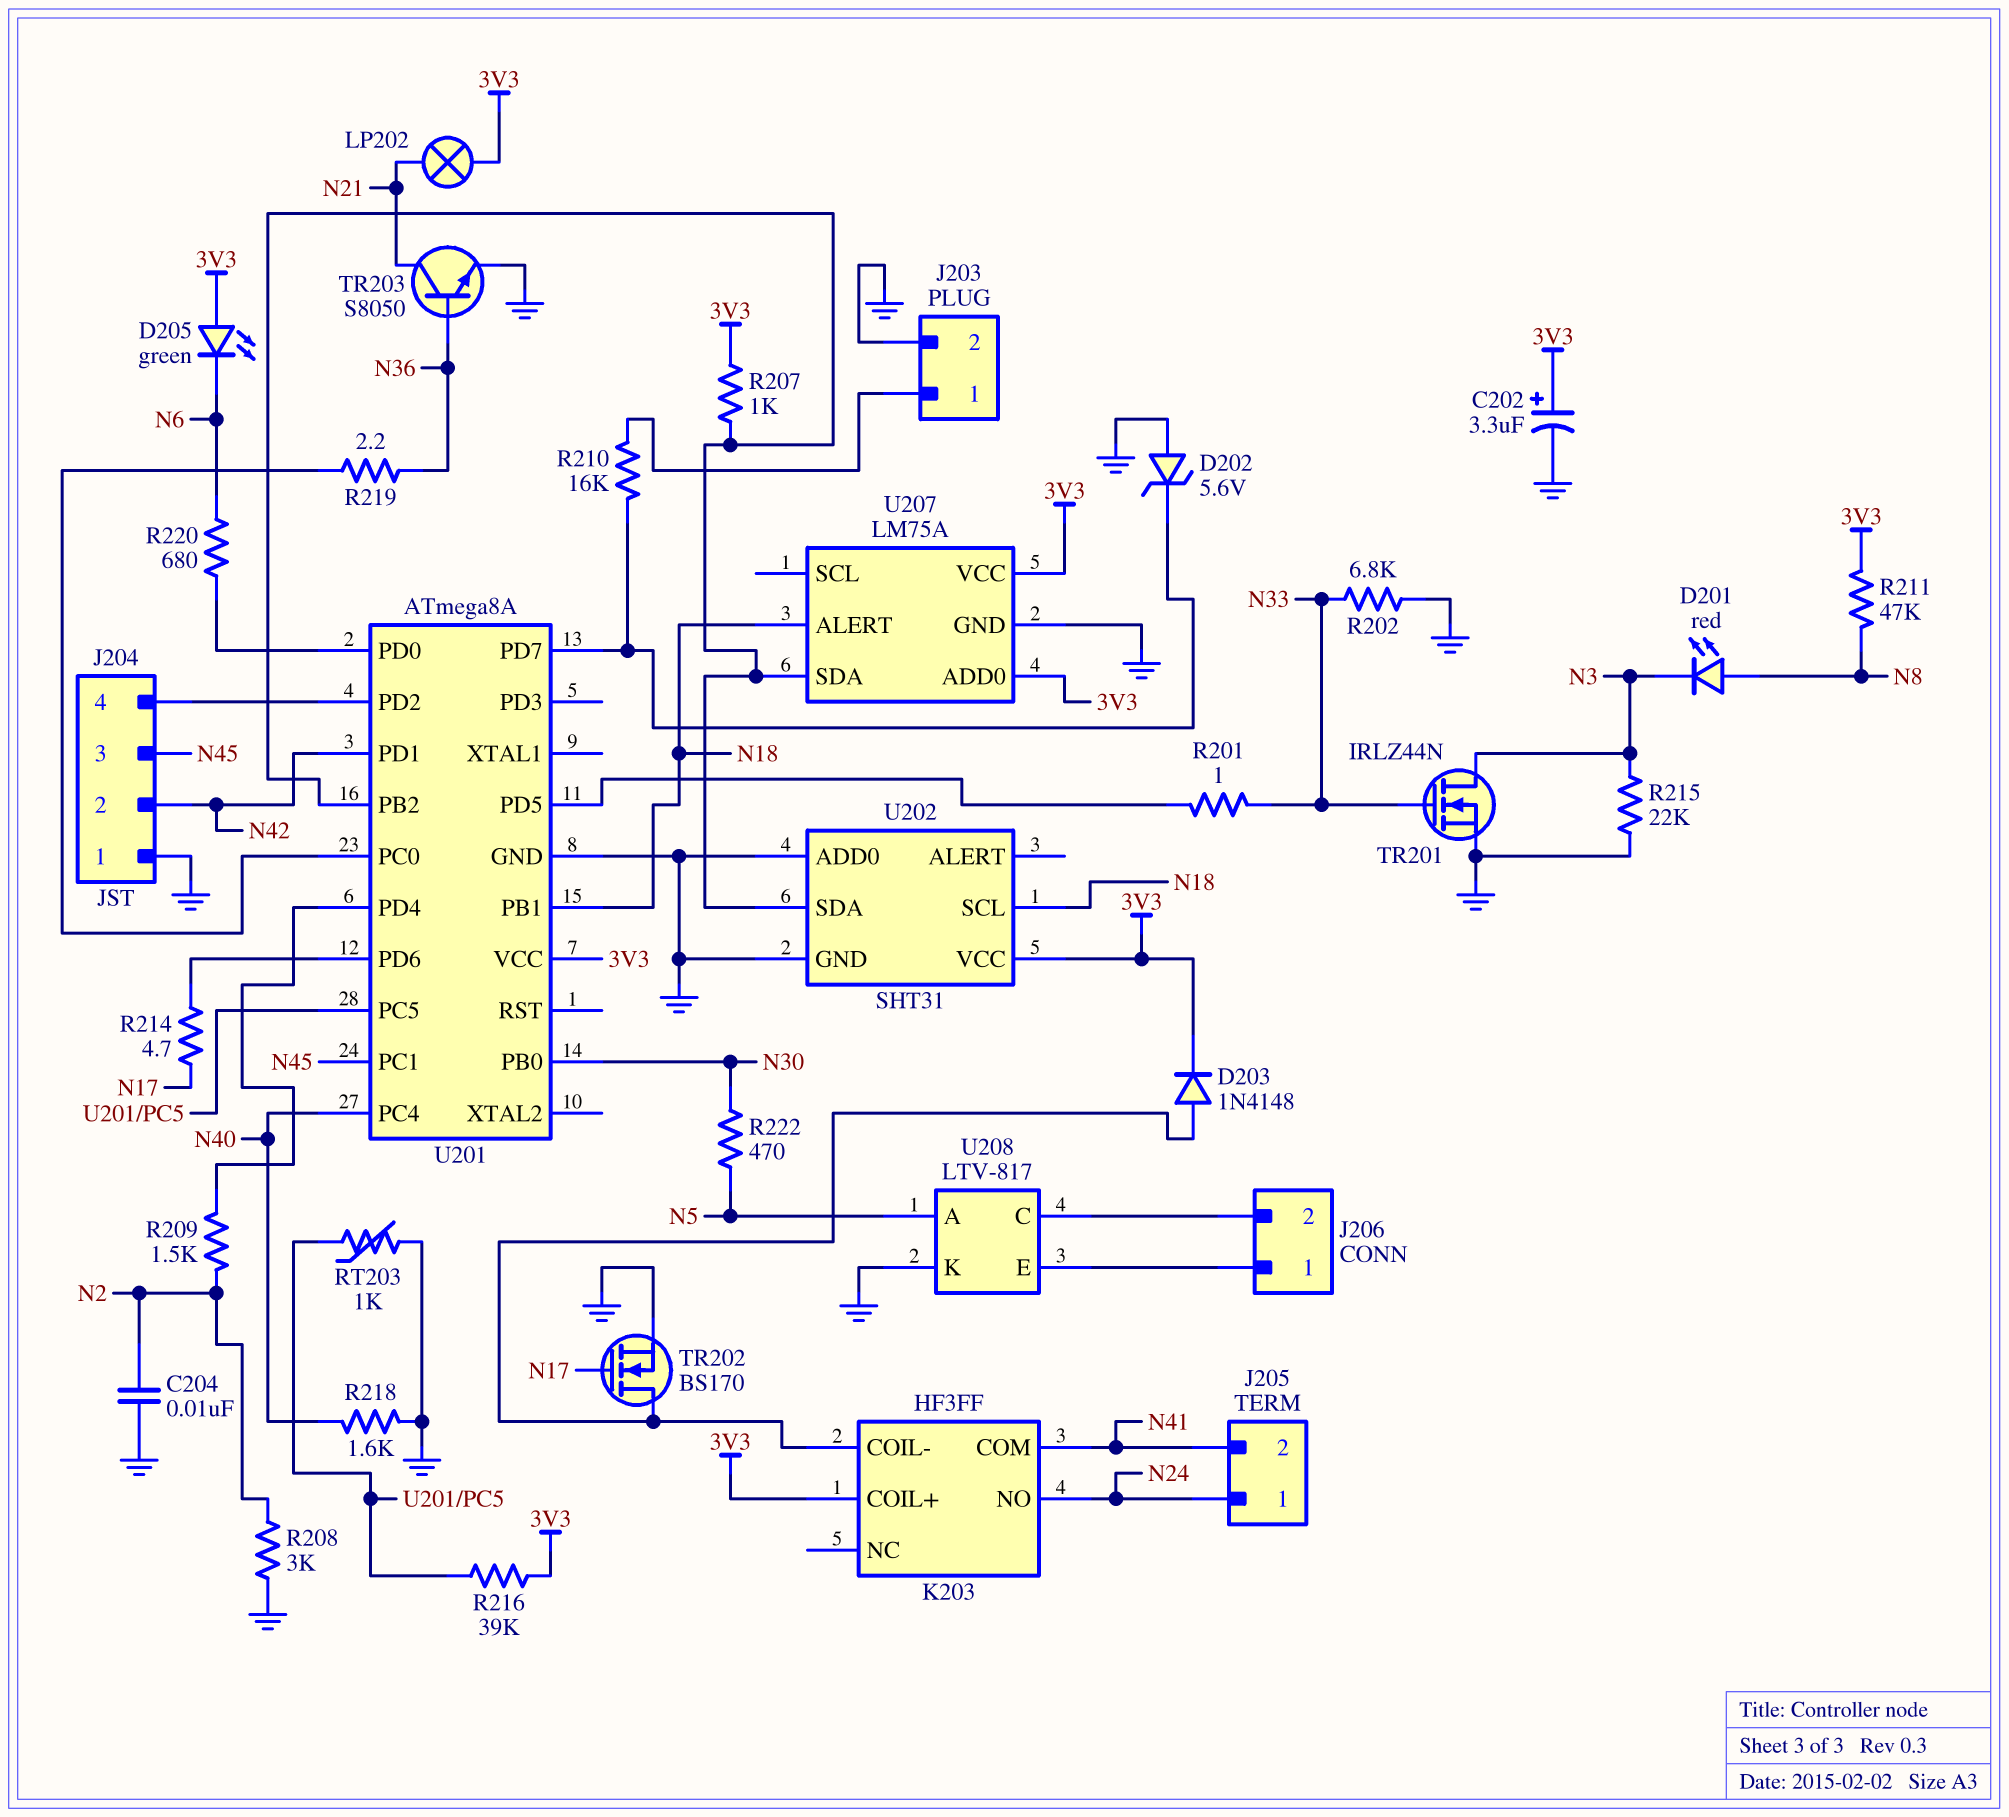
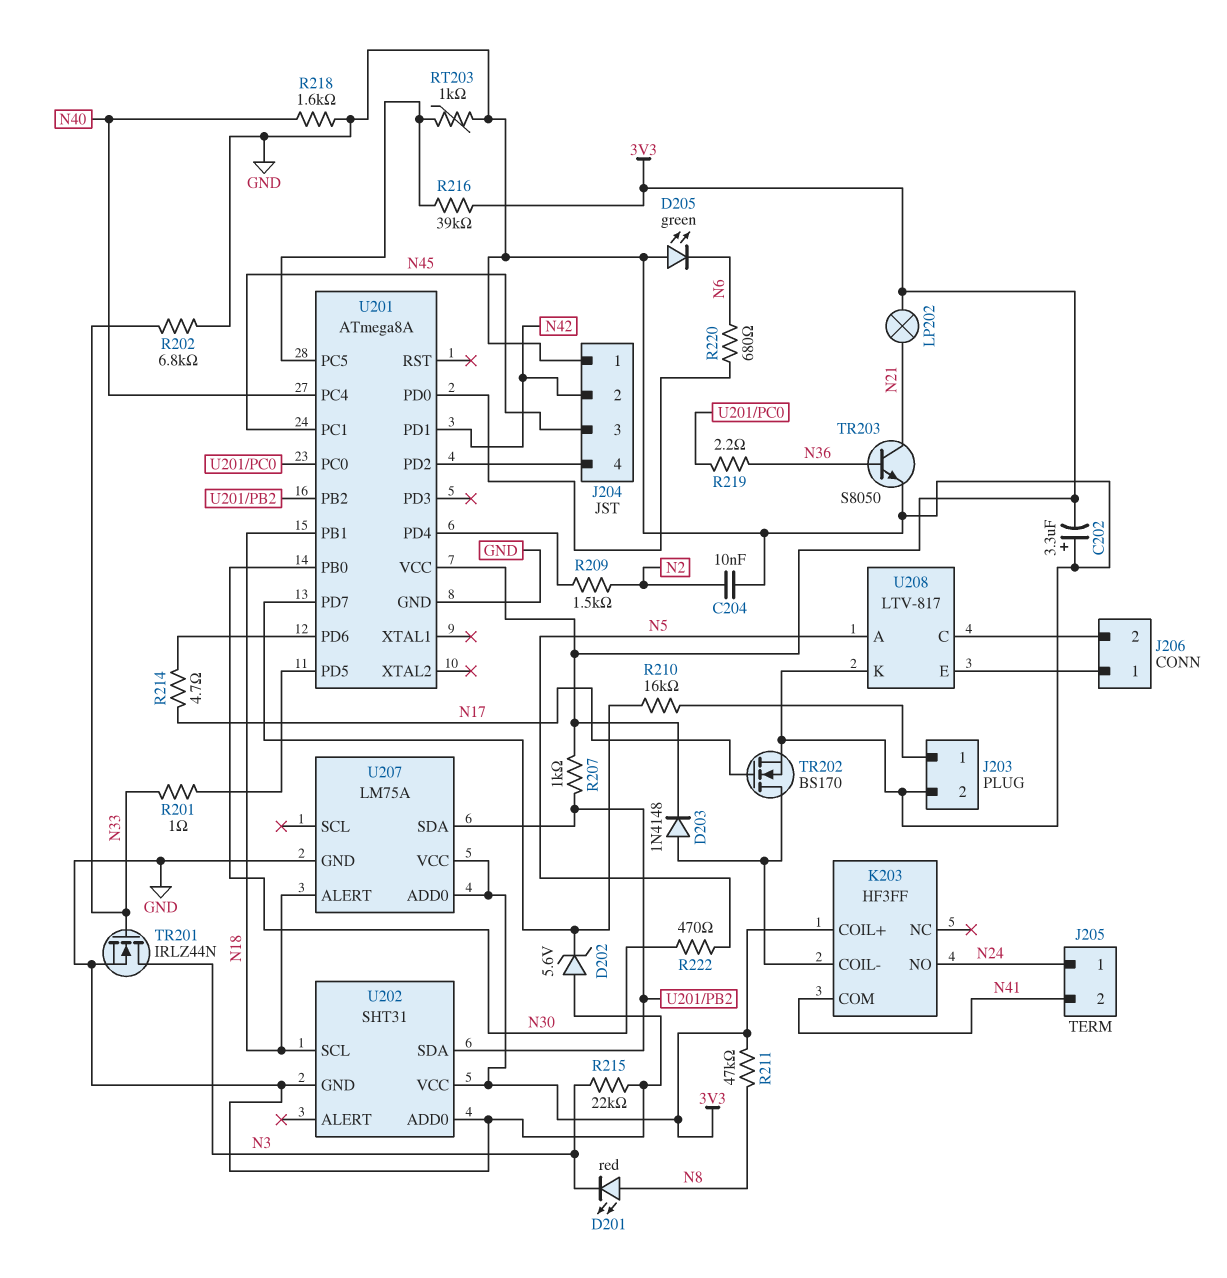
C202: 3.3uF (plus 3V3, minus GND) -> 3.3uF (plus GND, minus 3V3)
D205: LED green (A 3V3, K N6) -> LED green (A GND, K N6)
R208: 3k (GND, N2) -> none

